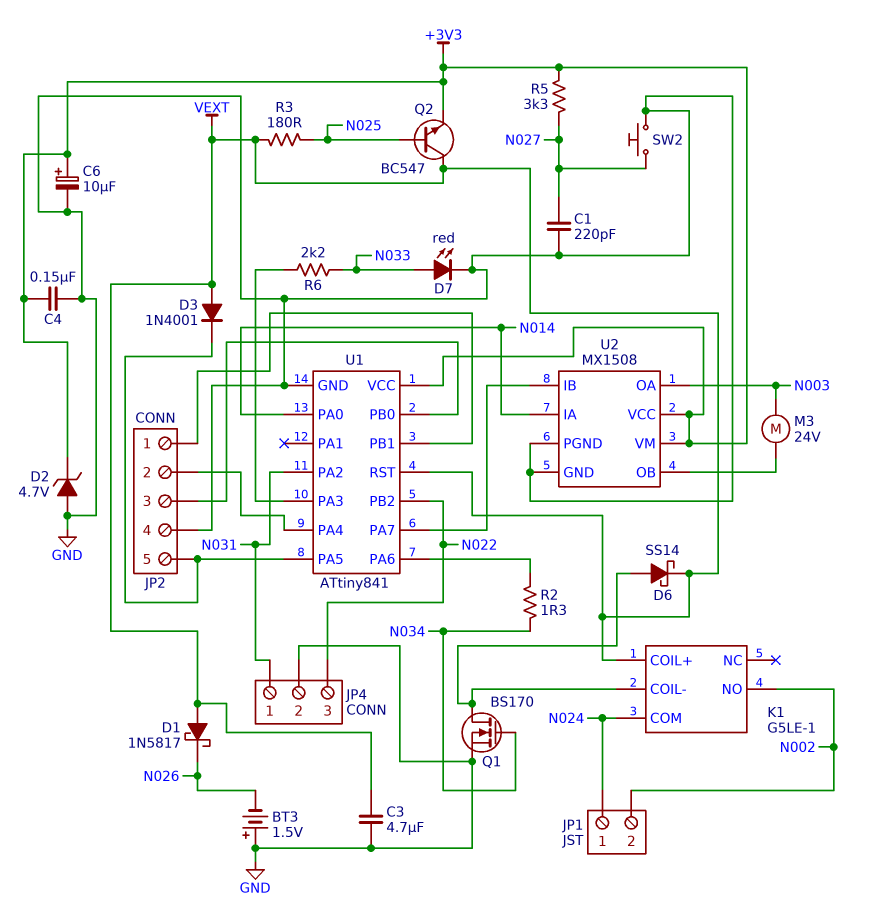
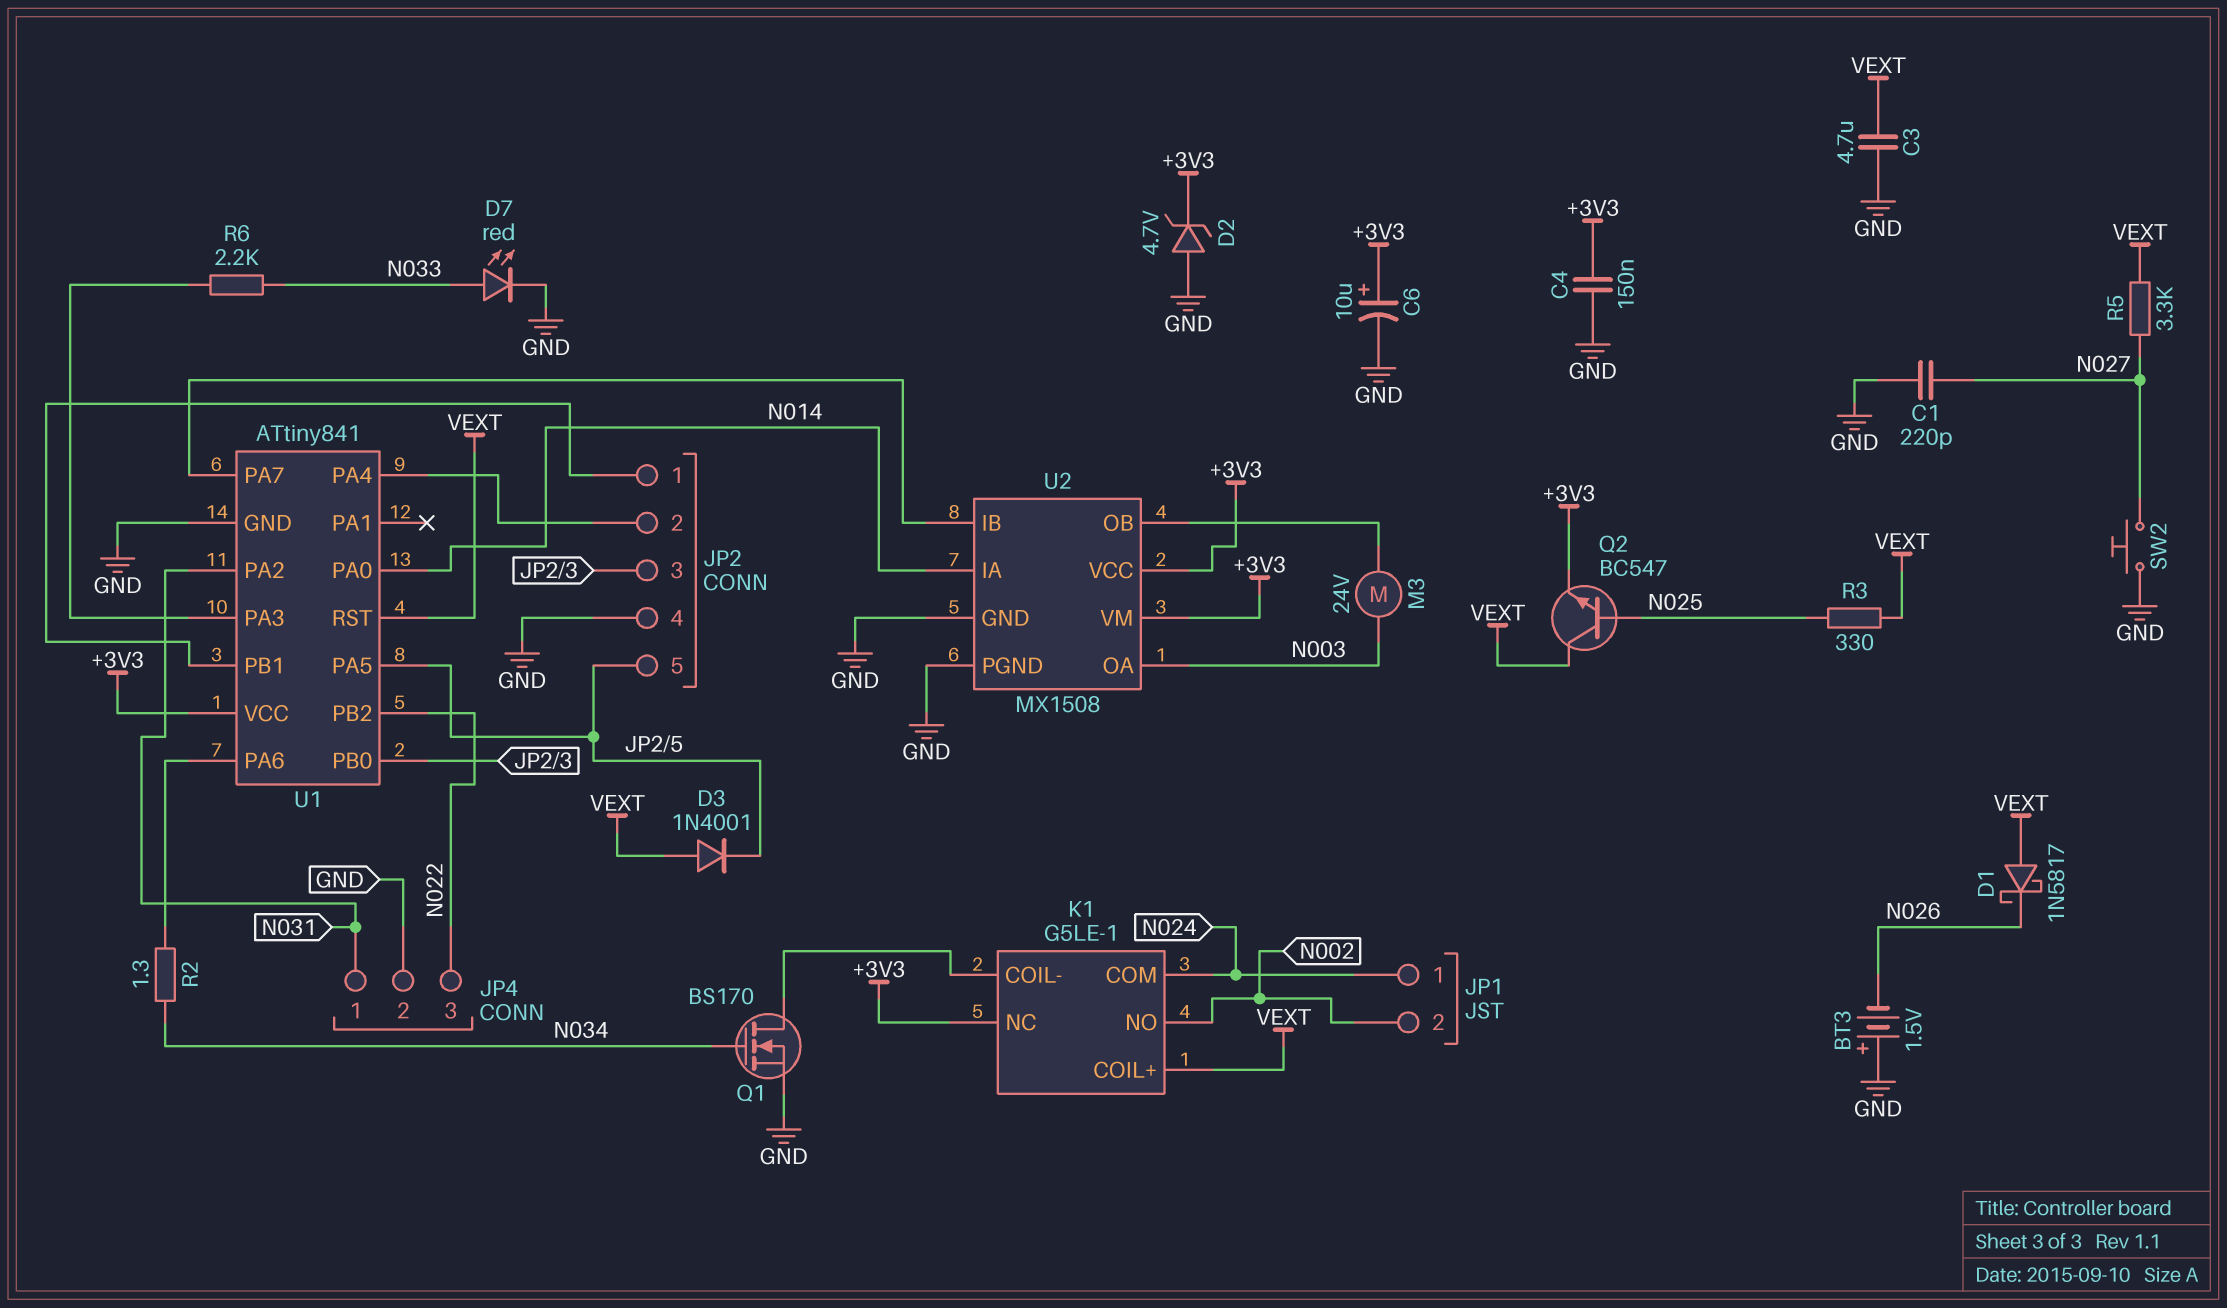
D6: schottky SS14 (A K1/COIL-, K VEXT) -> none
K1 pin NC: none -> +3V3
R3: 180 (N025, VEXT) -> 330 (N025, VEXT)
R5: 3.3k (+3V3, N027) -> 3.3k (N027, VEXT)

